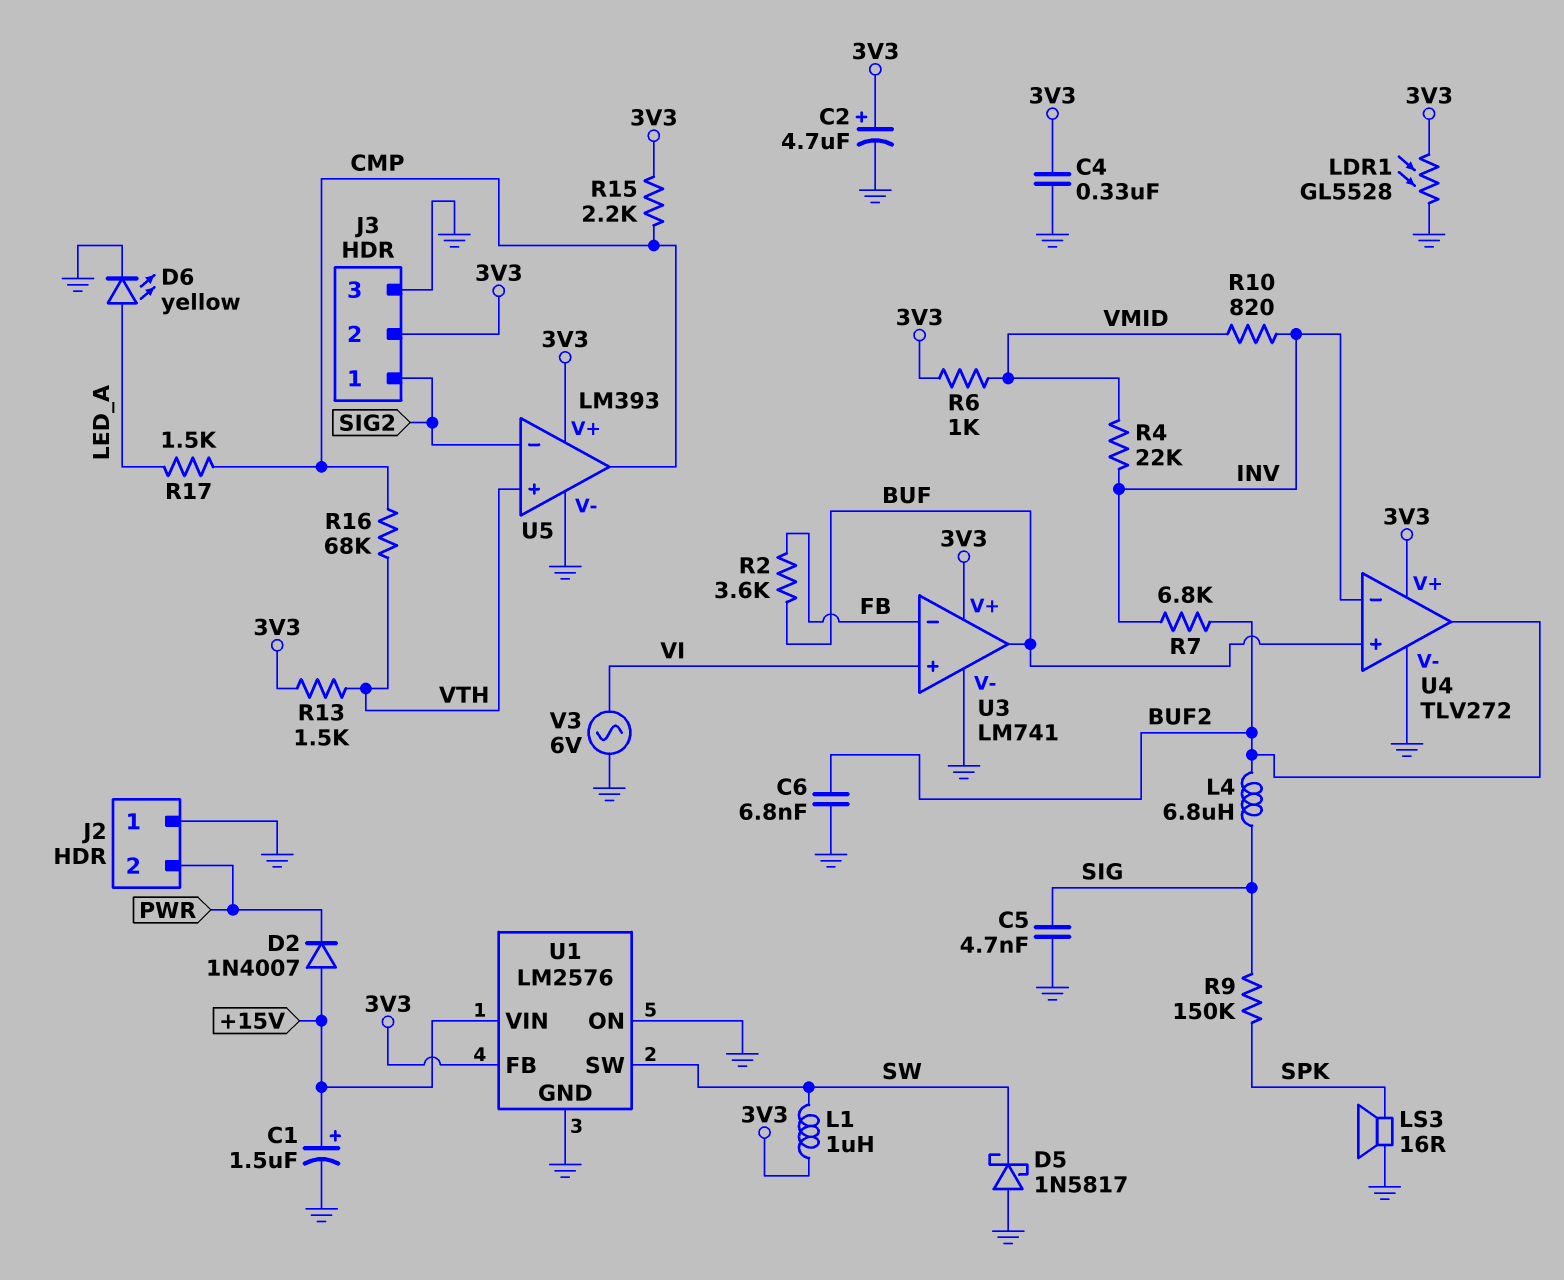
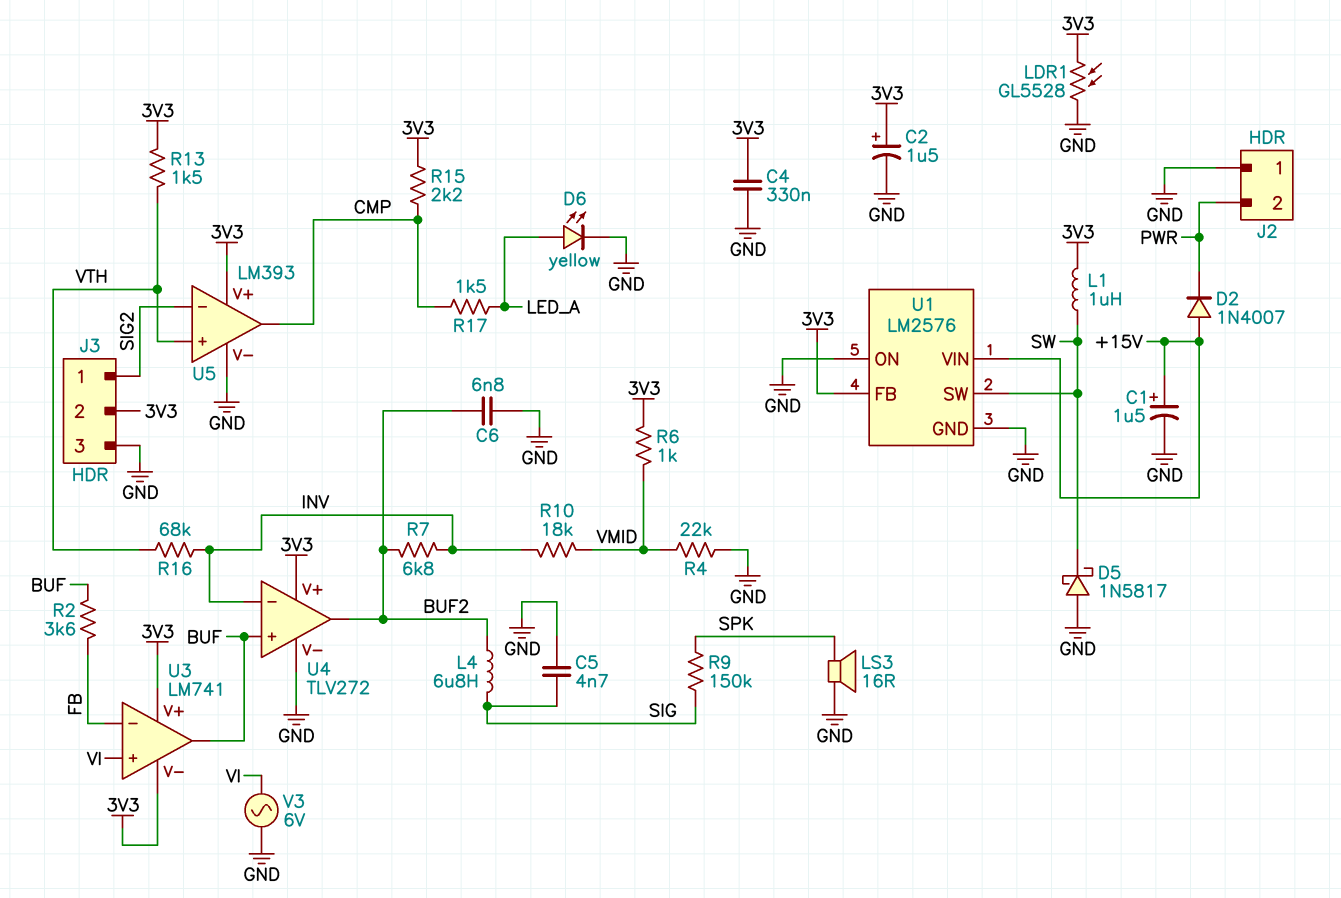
C2: 4.7uF (plus 3V3, minus GND) -> 1.5uF (plus 3V3, minus GND)
R4: 22k (INV, VMID) -> 22k (GND, VMID)
R10: 820 (INV, VMID) -> 18k (INV, VMID)
R16: 68k (CMP, VTH) -> 68k (INV, VTH)
U3 pin V-: GND -> 3V3

